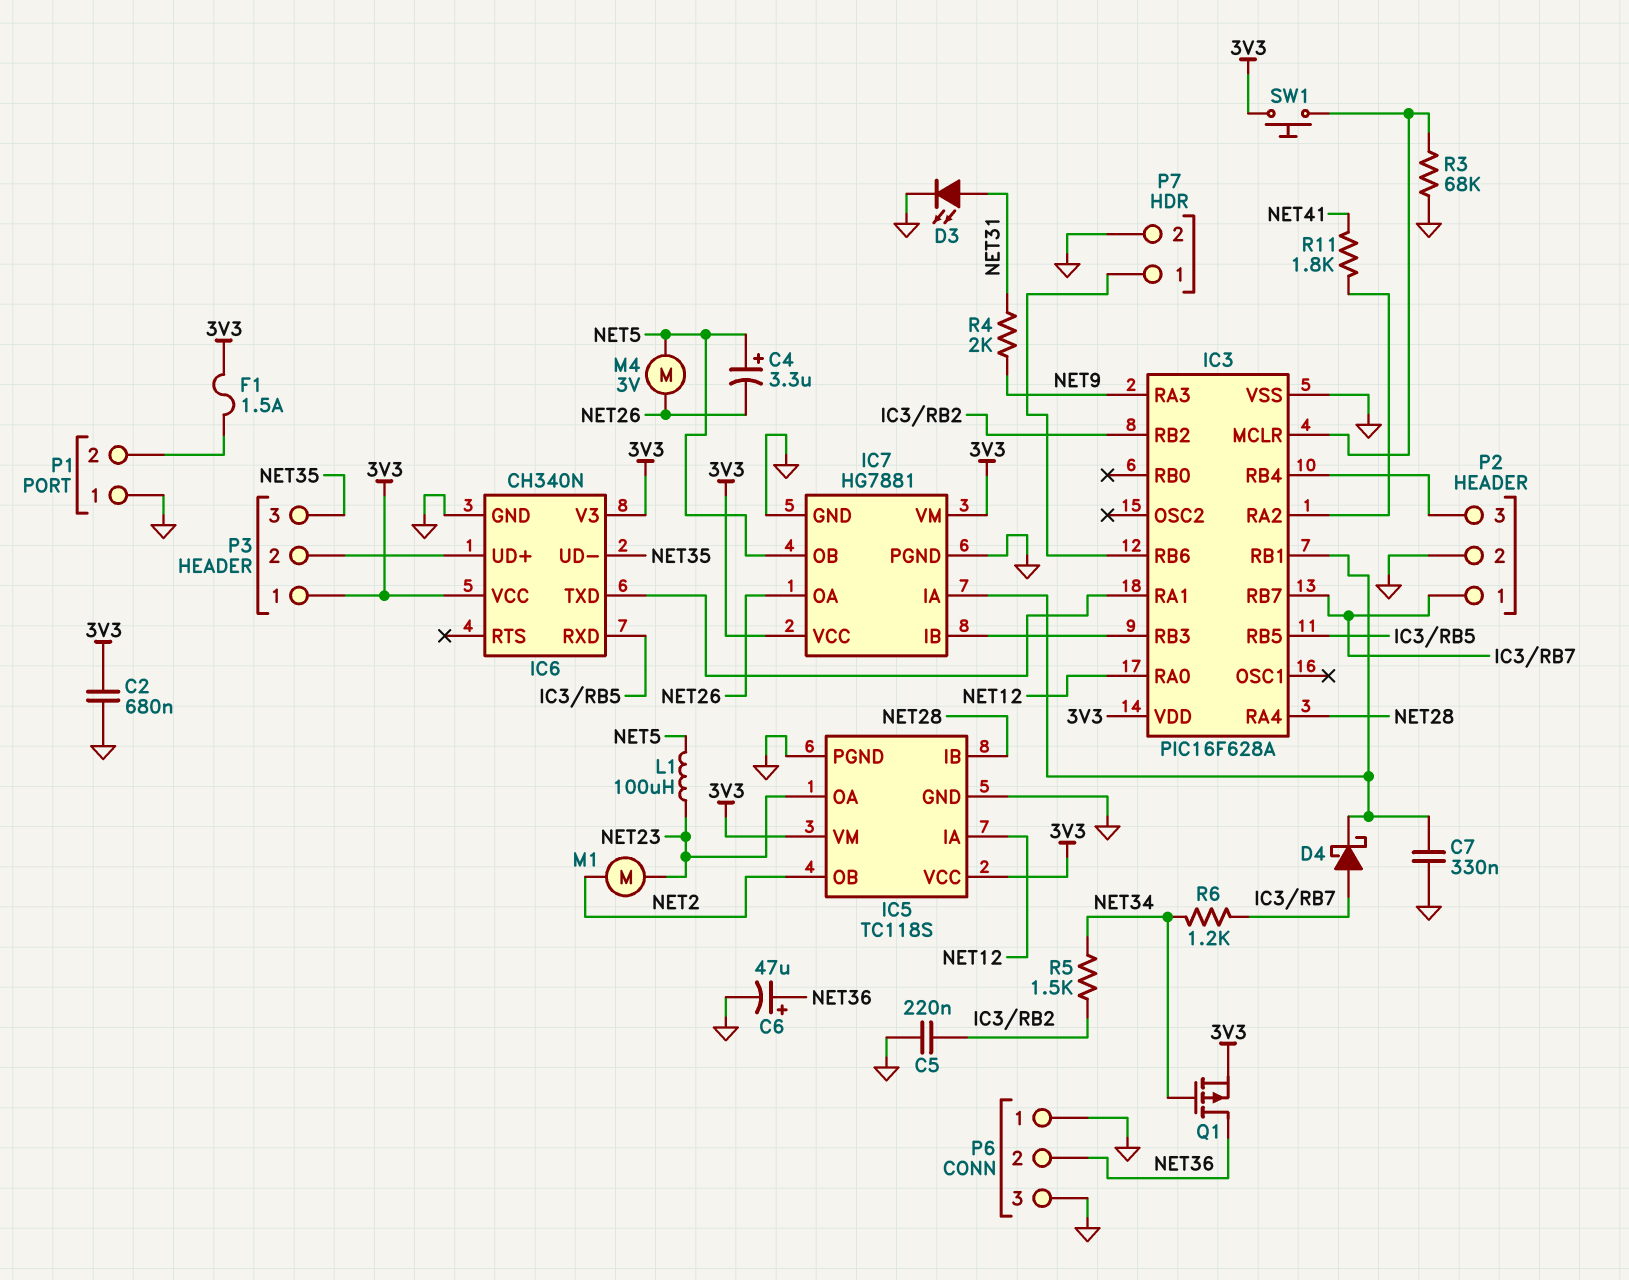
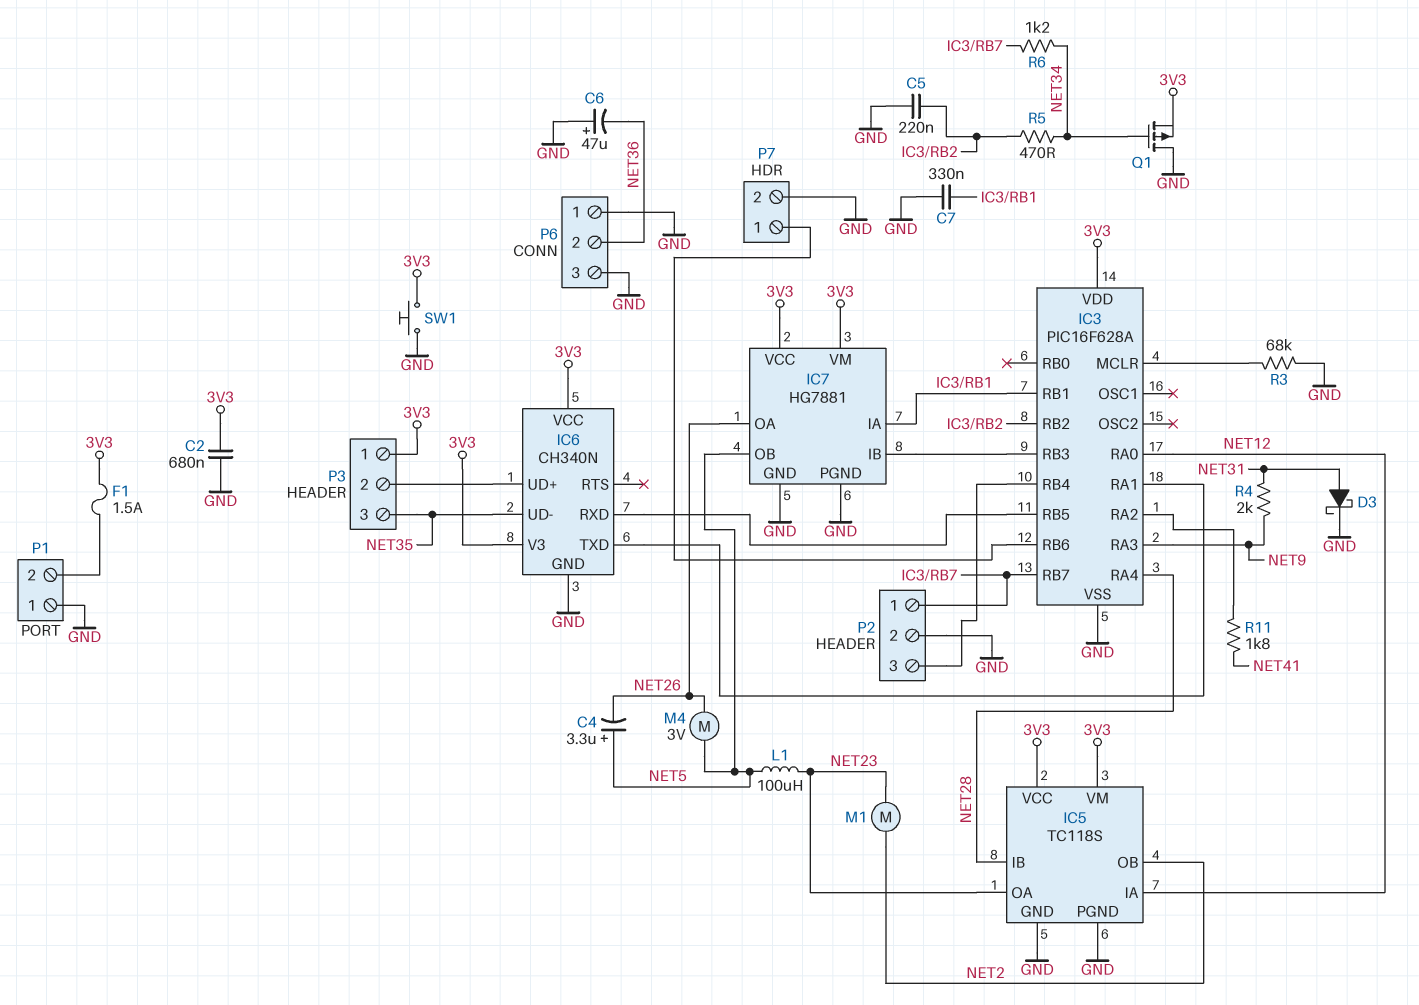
C6: 47uF (plus NET36, minus GND) -> 47uF (plus GND, minus NET36)
D3: LED (A NET31, K GND) -> schottky (A NET31, K GND)
D4: schottky (A IC3/RB7, K IC3/RB1) -> none
Q1: PMOS (G NET34, D NET36, S 3V3) -> PMOS (G NET34, D GND, S 3V3)
R5: 1.5k (IC3/RB2, NET34) -> 470 (IC3/RB2, NET34)
SW1: button (3V3, IC3/MCLR) -> button (3V3, GND)

